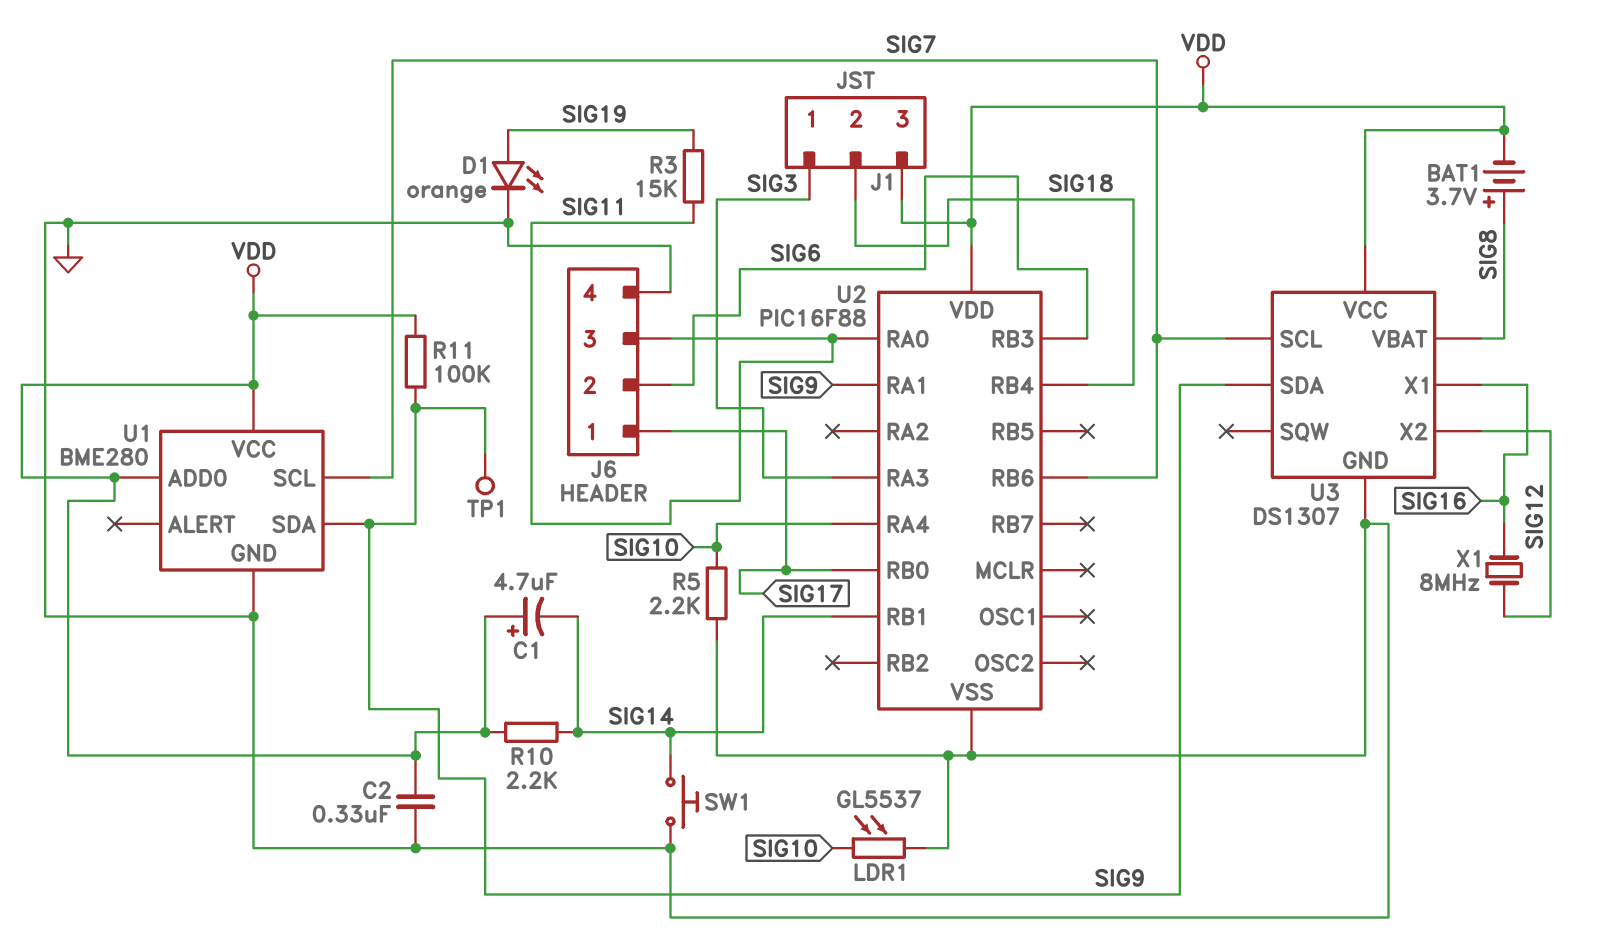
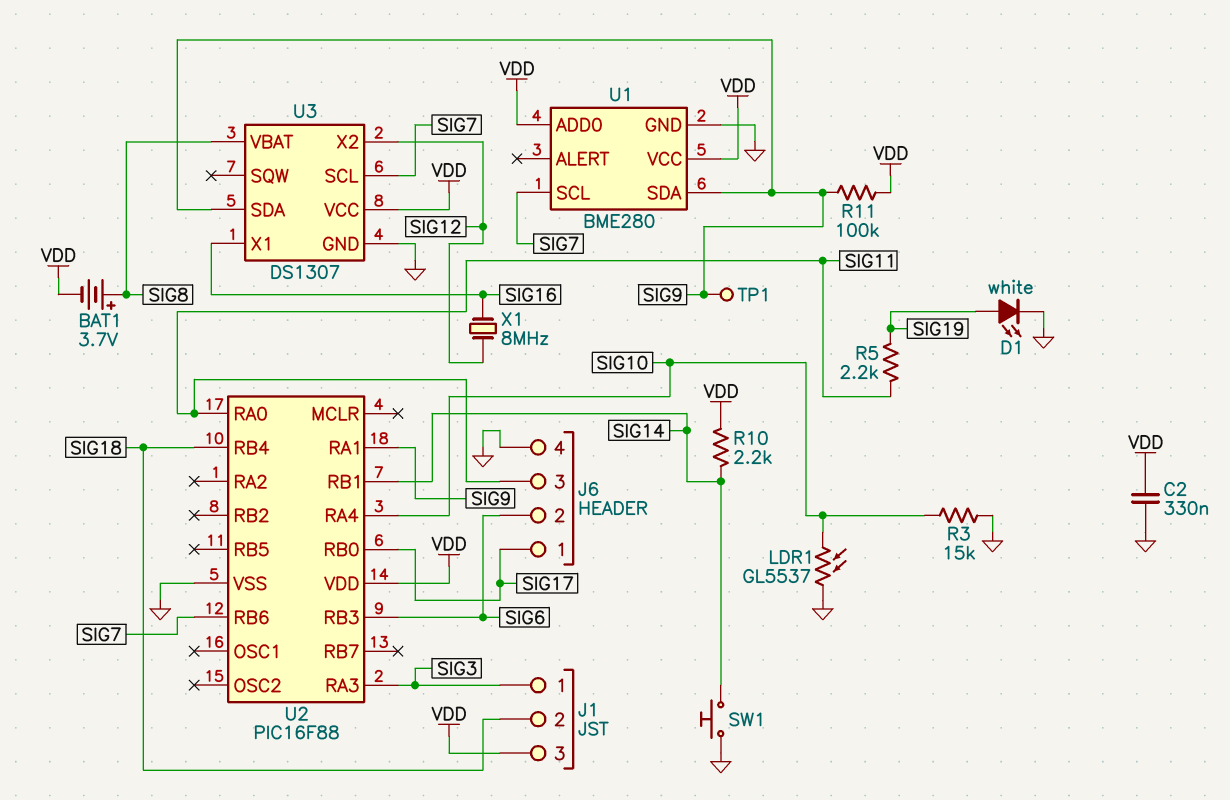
C1: 4.7uF (plus VDD, minus SIG14) -> none
D1: LED orange (A SIG19, K GND) -> LED white (A SIG19, K GND)
R3: 15k (SIG11, SIG19) -> 15k (GND, SIG10)
R5: 2.2k (GND, SIG10) -> 2.2k (SIG11, SIG19)

